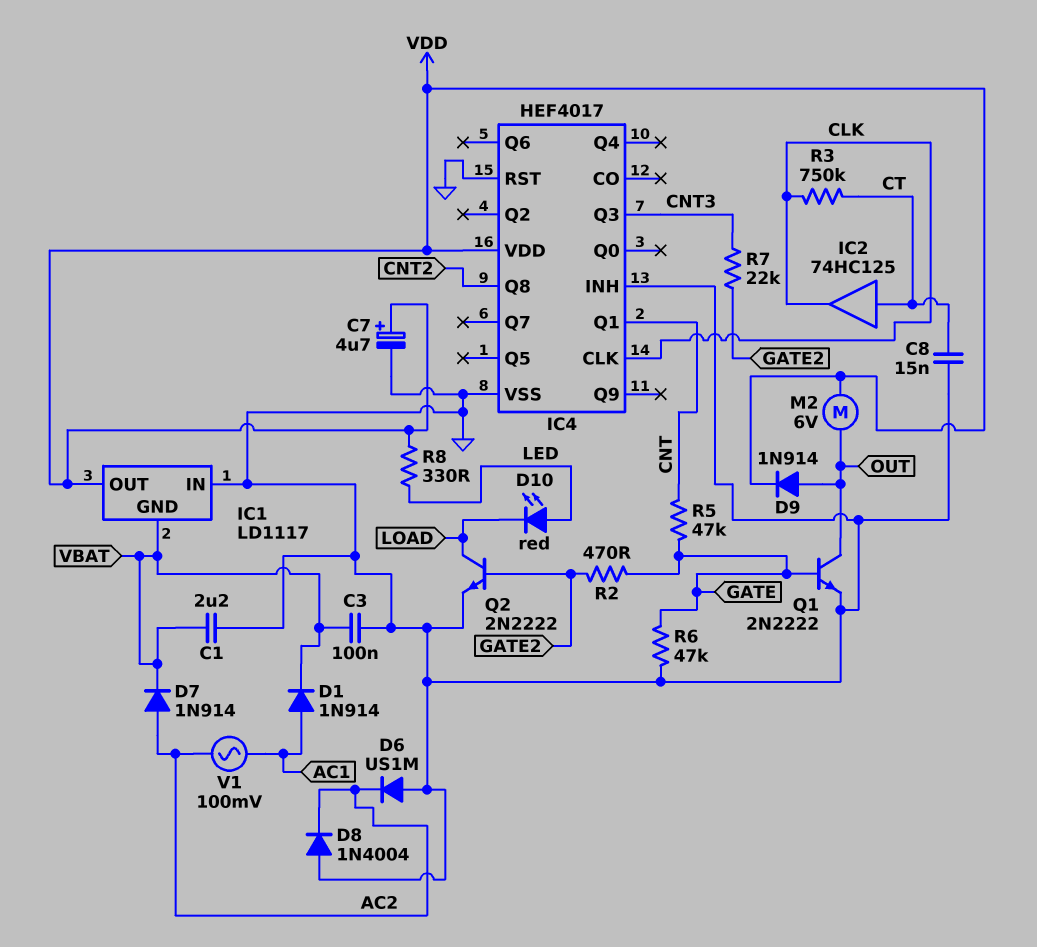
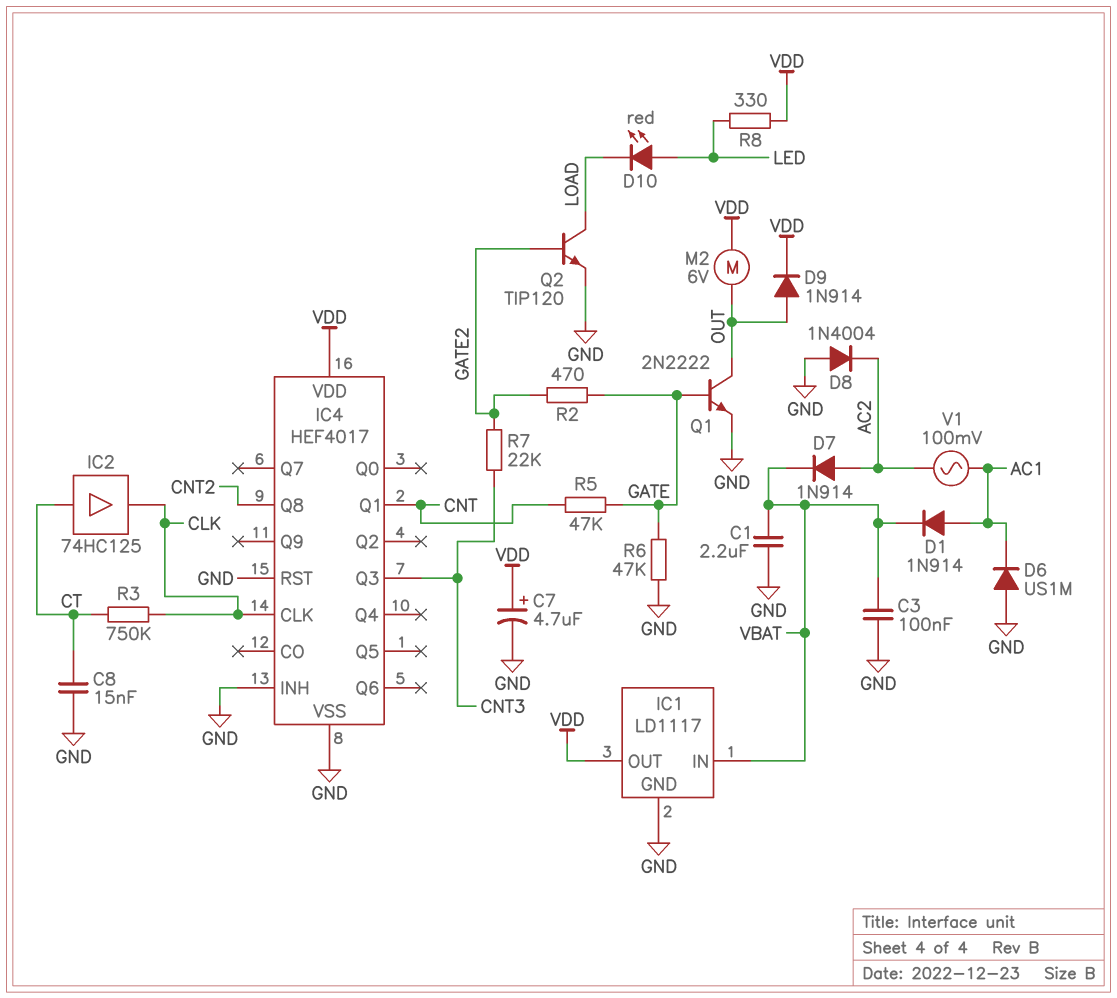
D6: diode US1M (A GND, K AC2) -> diode US1M (A GND, K AC1)
IC1 pin GND: VBAT -> GND
IC1 pin IN: GND -> VBAT
Q2: NPN 2N2222 (B GATE2, C LOAD, E GND) -> NPN TIP120 (B GATE2, C LOAD, E GND)

